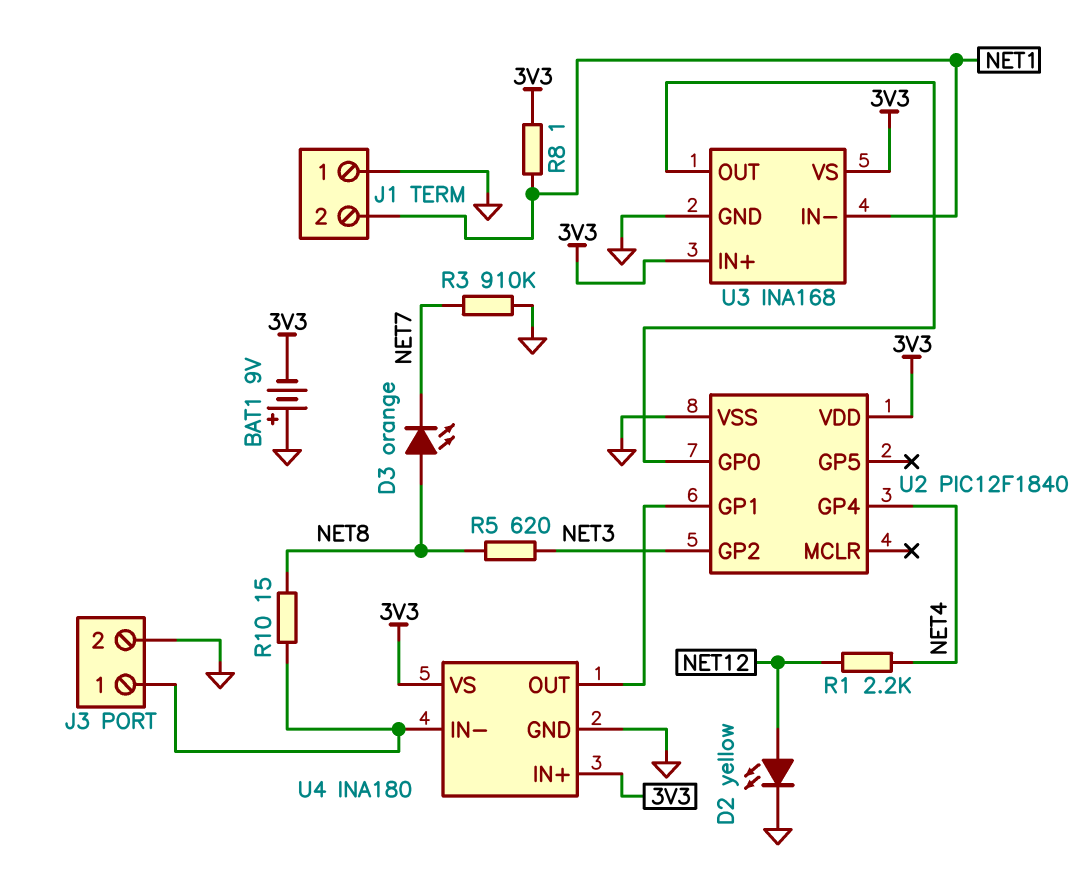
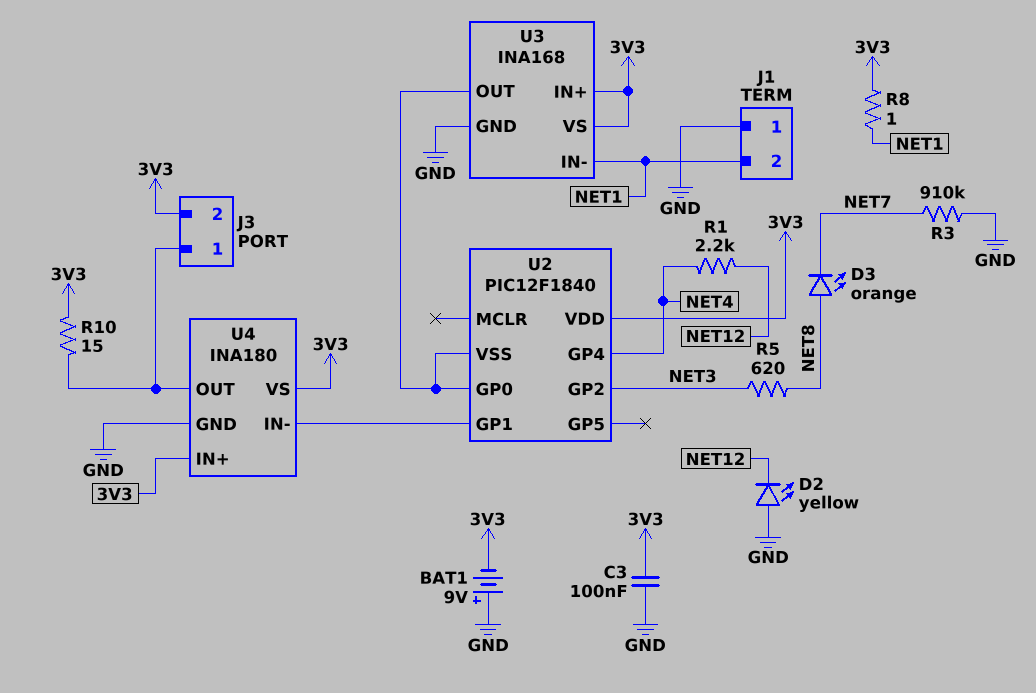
C3: none -> 100nF (3V3, GND)
D2: LED yellow (A NET12, K GND) -> LED yellow (A GND, K NET12)
J3 pin 2: GND -> 3V3
R10: 15 (J3/1, NET8) -> 15 (3V3, J3/1)
U2 pin VSS: GND -> U2/GP0
U4 pin IN-: J3/1 -> U2/GP1
U4 pin OUT: U2/GP1 -> J3/1

